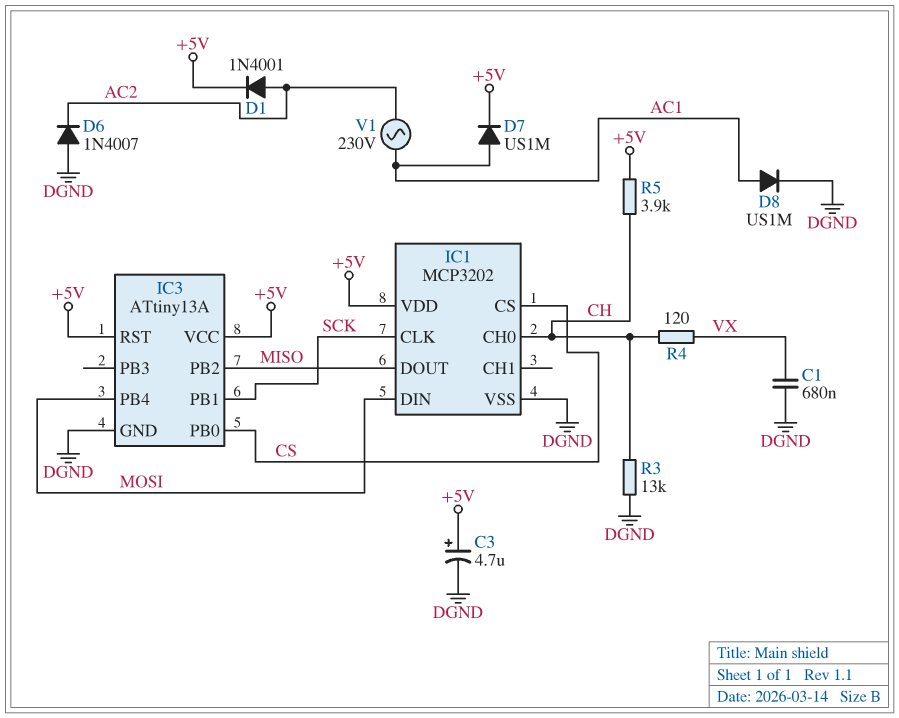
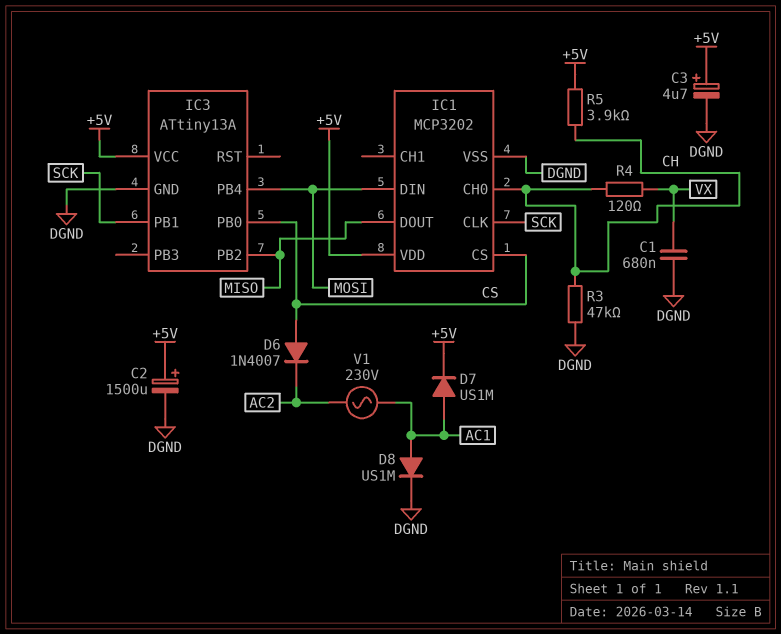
C2: none -> 1500uF (plus +5V, minus DGND)
D1: diode 1N4001 (A AC2, K +5V) -> none
D6: diode 1N4007 (A DGND, K AC2) -> diode 1N4007 (A CS, K AC2)
IC3 pin RST: +5V -> none
R3: 13k (CH, DGND) -> 47k (CH, DGND)

